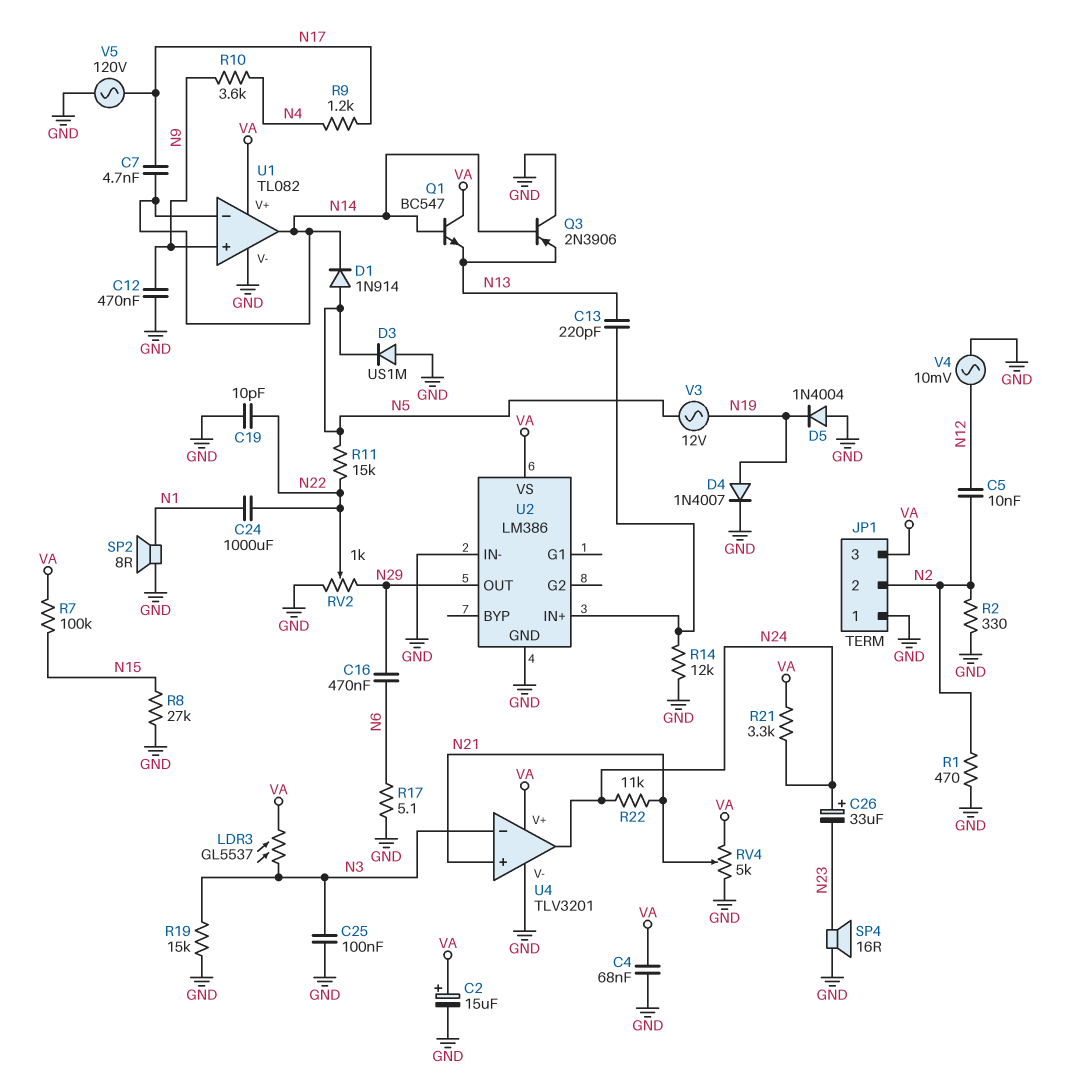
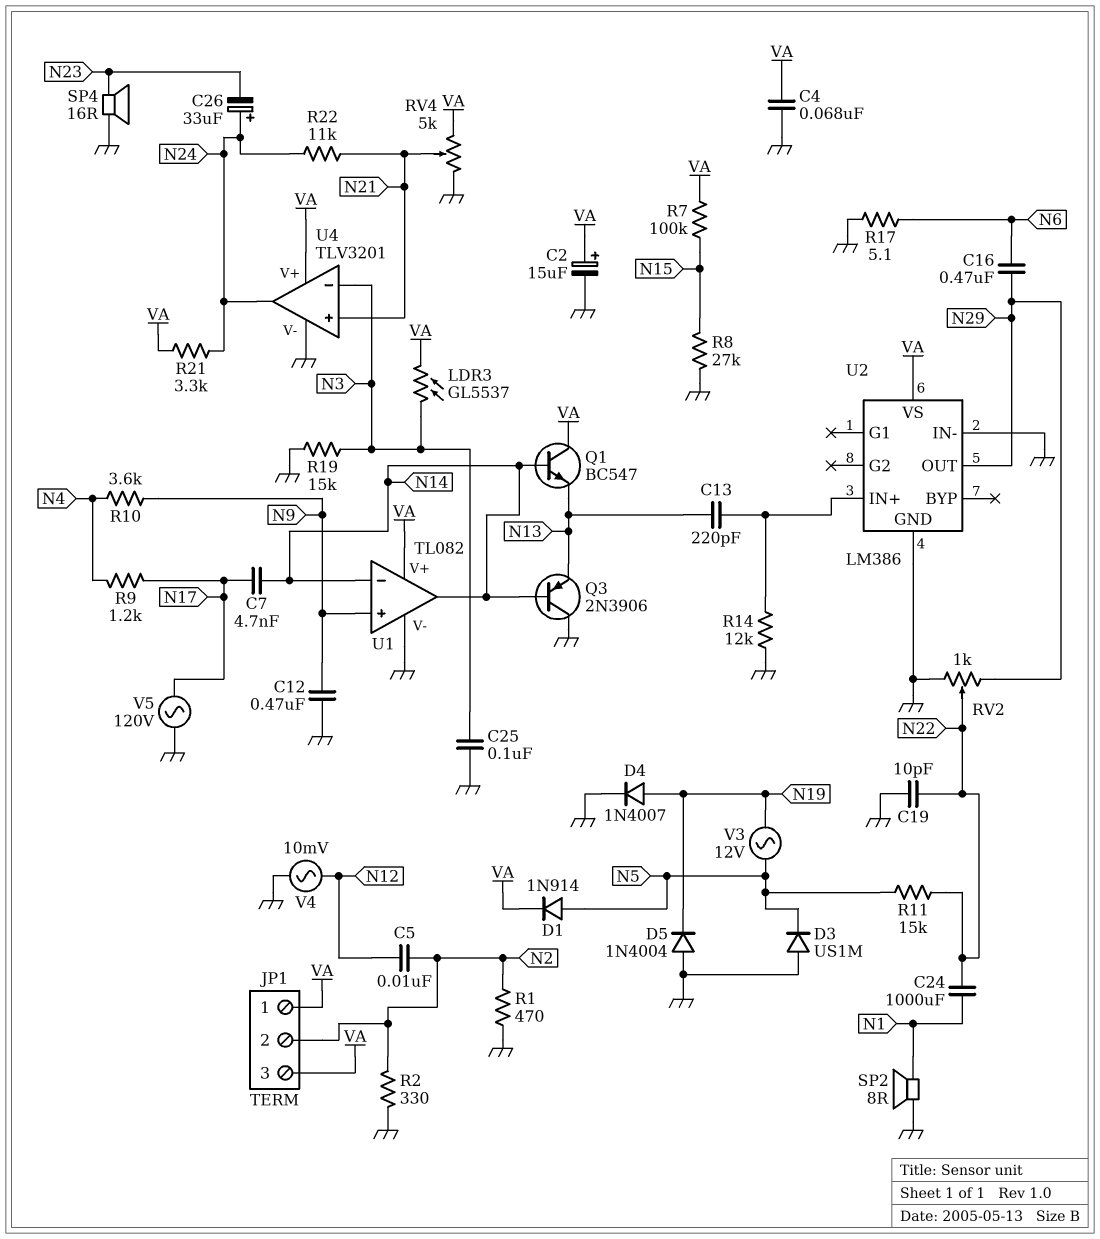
D1: diode 1N914 (A N5, K N14) -> diode 1N914 (A N5, K VA)
JP1 pin 1: GND -> VA

